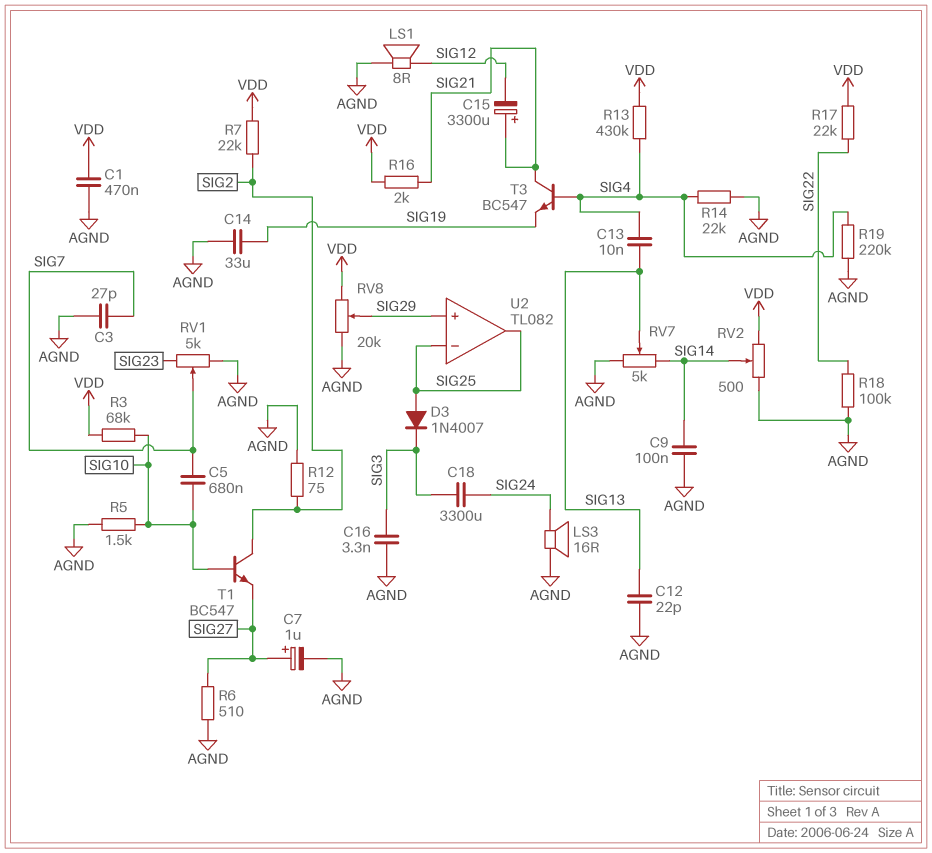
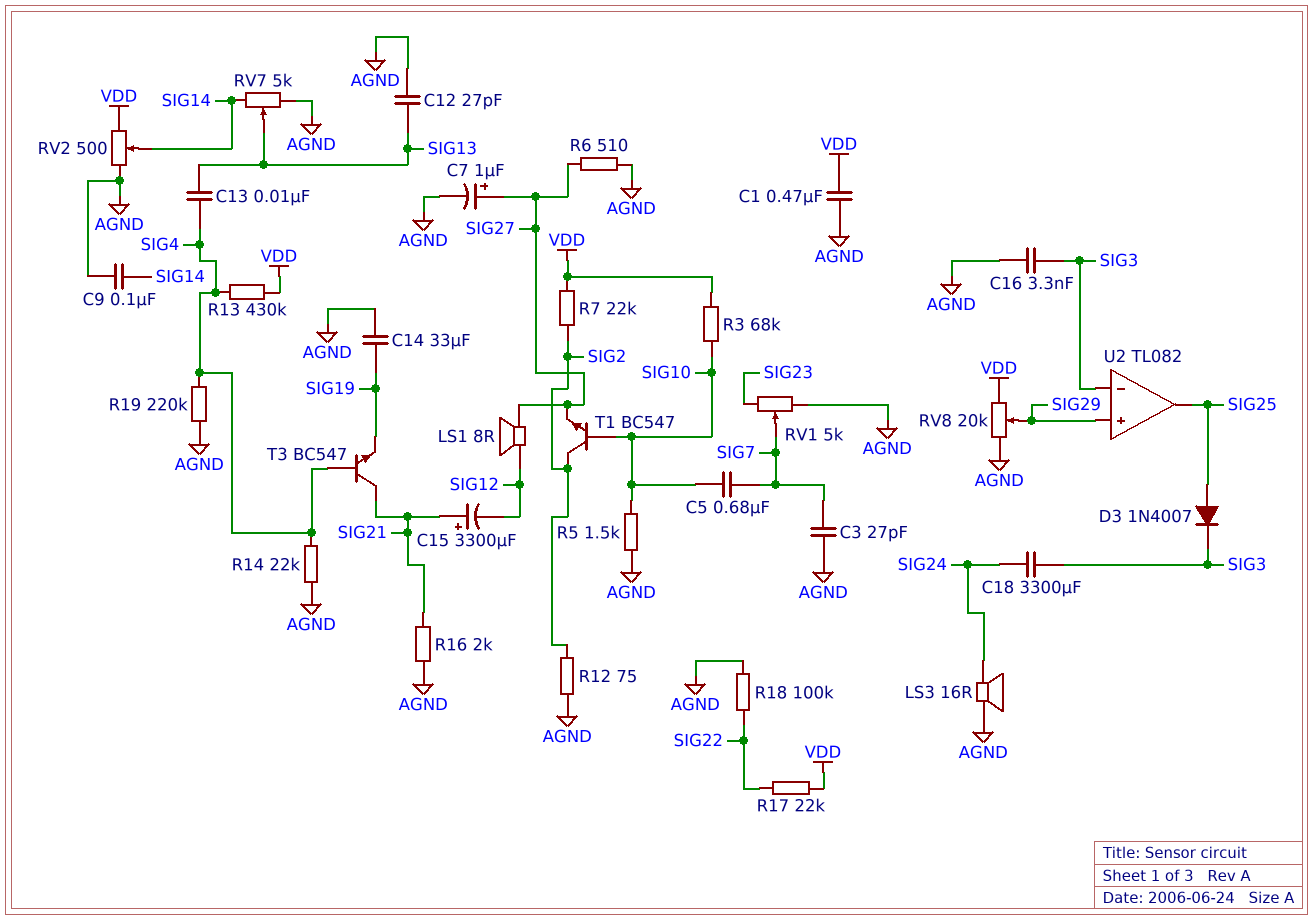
C12: 22pF (AGND, SIG13) -> 27pF (AGND, SIG13)
LS1: speaker 8R (AGND, SIG12) -> speaker 8R (SIG12, SIG27)
R16: 2k (SIG21, VDD) -> 2k (AGND, SIG21)
U2 pin in-: SIG25 -> SIG3

